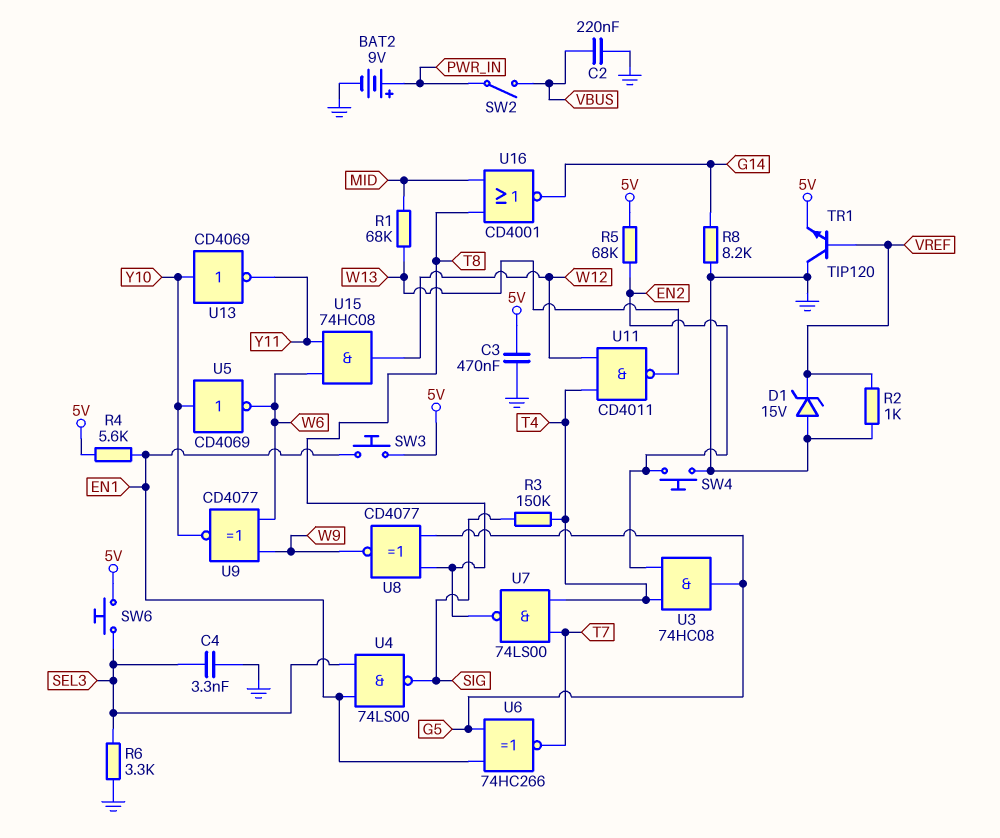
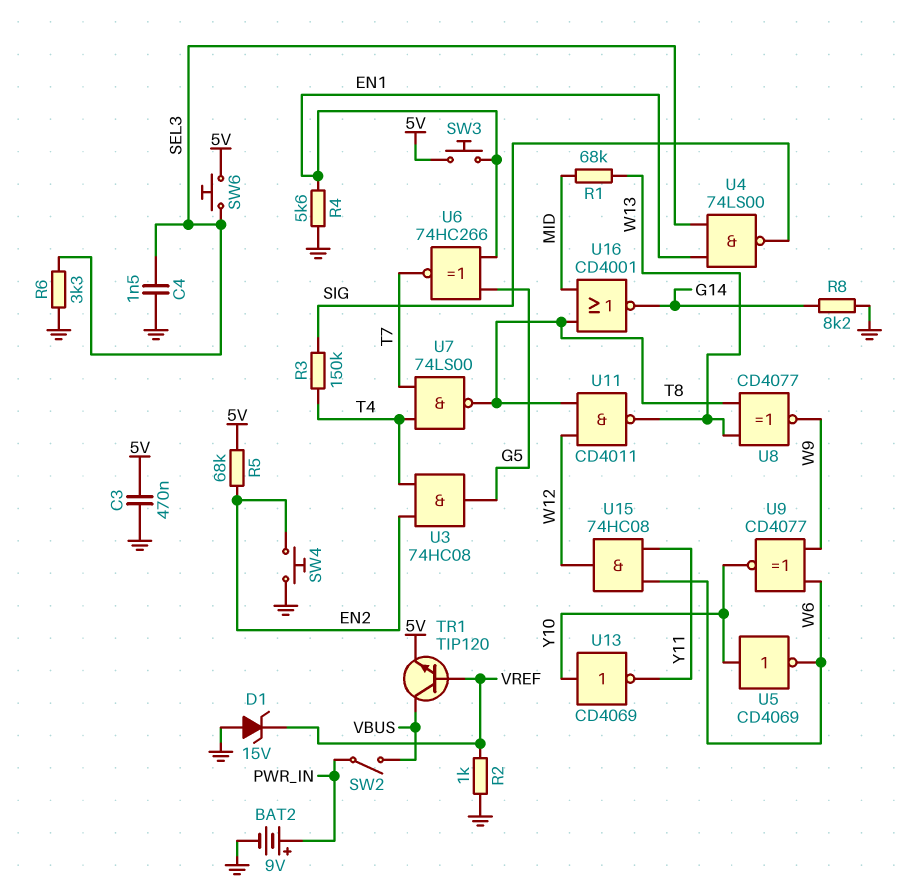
C2: 220nF (GND, VBUS) -> none
C4: 3.3nF (GND, SEL3) -> 1.5nF (GND, SEL3)
R4: 5.6k (5V, EN1) -> 5.6k (EN1, GND)
TR1: NPN TIP120 (B VREF, C GND, E 5V) -> NPN TIP120 (B VREF, C VBUS, E 5V)
U8: XNOR CD4077 (in G5, in T8, out W9) -> XNOR CD4077 (in T8, in W13, out W9)
U11: NAND CD4011 (in T4, in W12, out W13) -> NAND CD4011 (in T8, in W12, out W13)

